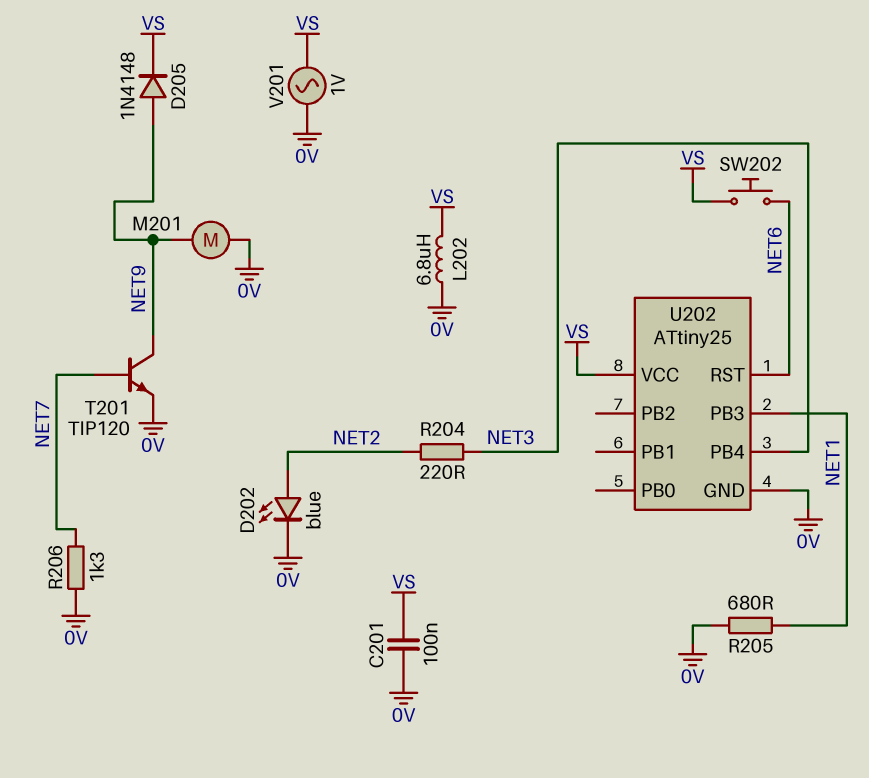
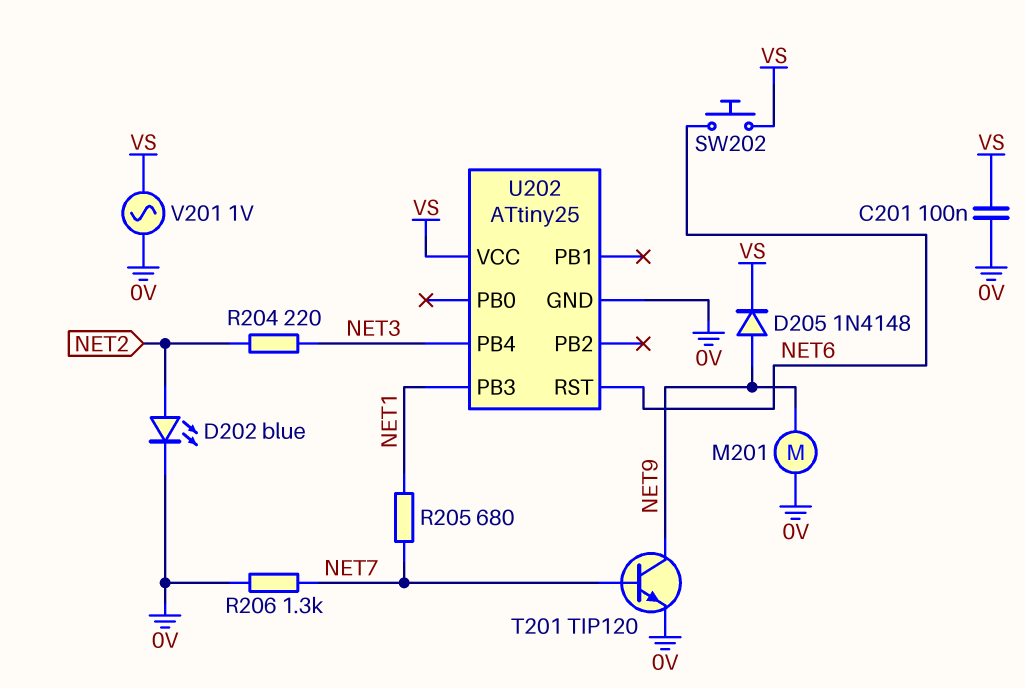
L202: 6.8uH (0V, VS) -> none
R205: 680 (0V, NET1) -> 680 (NET1, NET7)

